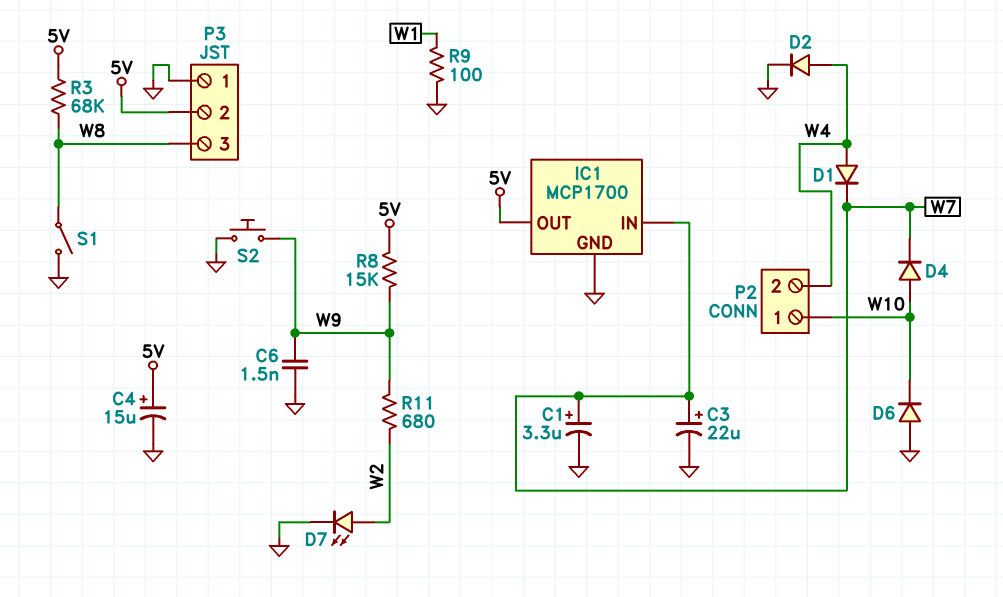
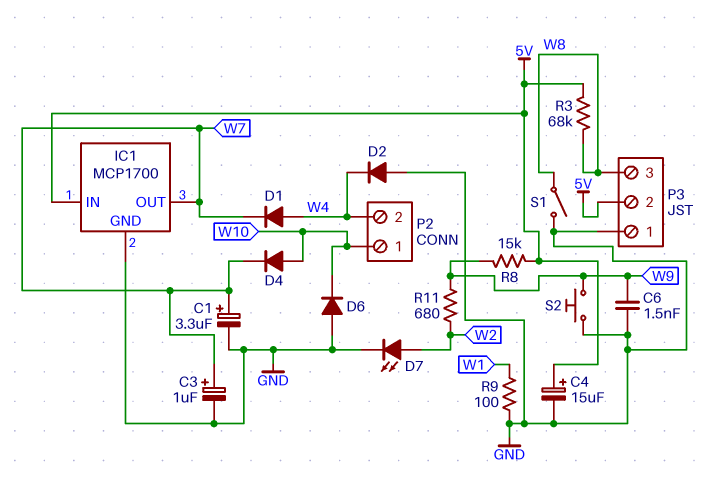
C3: 22uF (plus W7, minus GND) -> 1uF (plus W7, minus GND)
D2: diode (A W4, K GND) -> diode (A GND, K W4)
IC1 pin IN: W7 -> 5V
IC1 pin OUT: 5V -> W7

